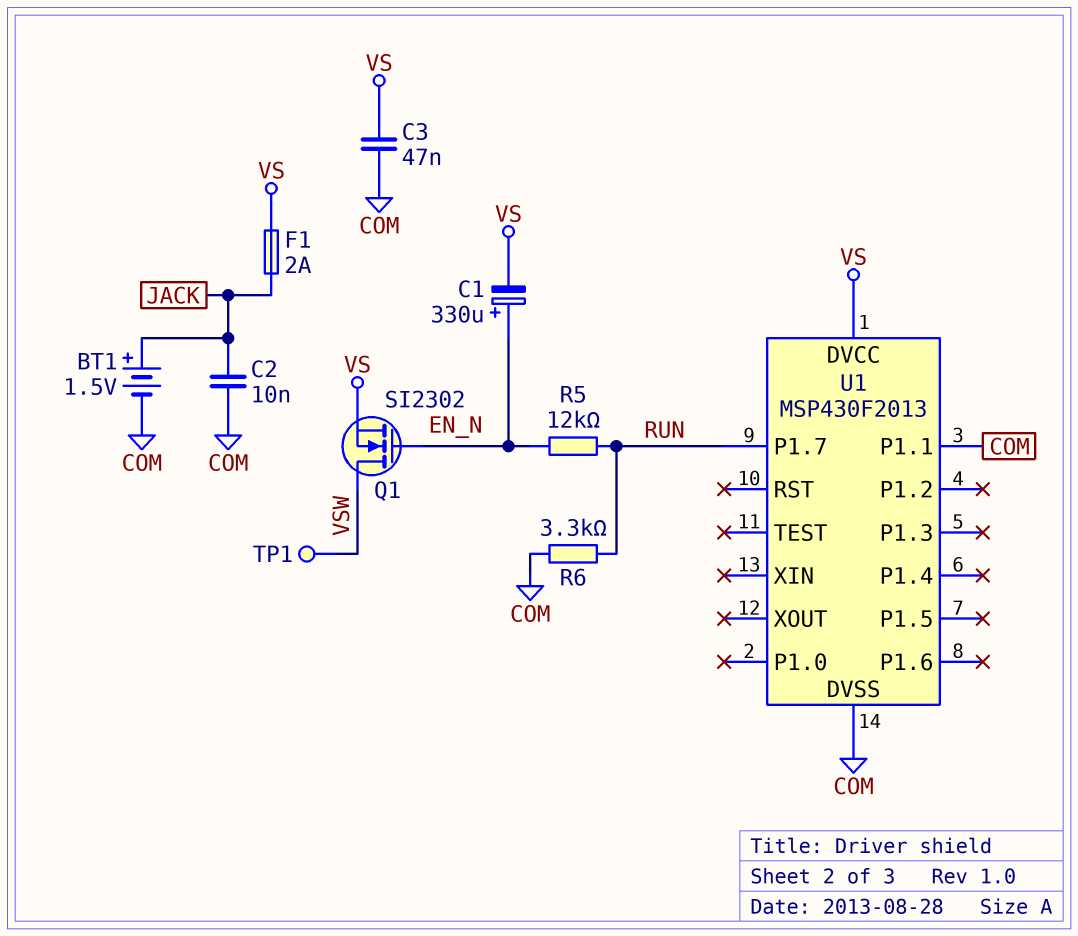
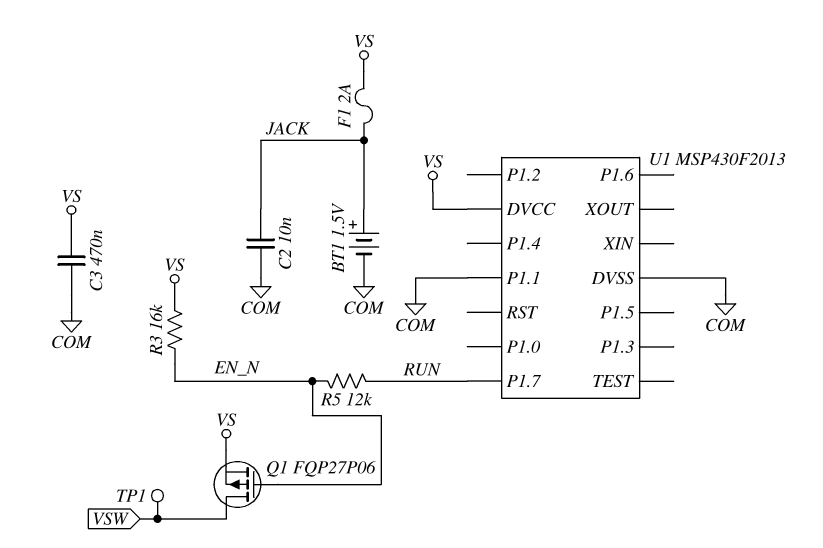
C1: 330uF (plus EN_N, minus VS) -> none
C3: 47nF (COM, VS) -> 470nF (COM, VS)
Q1: NMOS SI2302 (G EN_N, D VSW, S VS) -> PMOS FQP27P06 (G EN_N, D VSW, S VS)
R3: none -> 16k (EN_N, VS)
R6: 3.3k (COM, RUN) -> none

